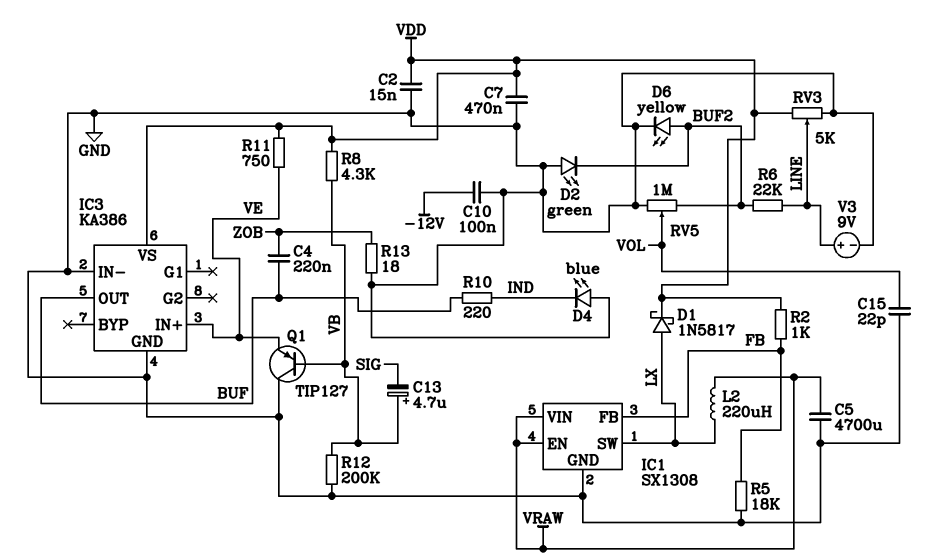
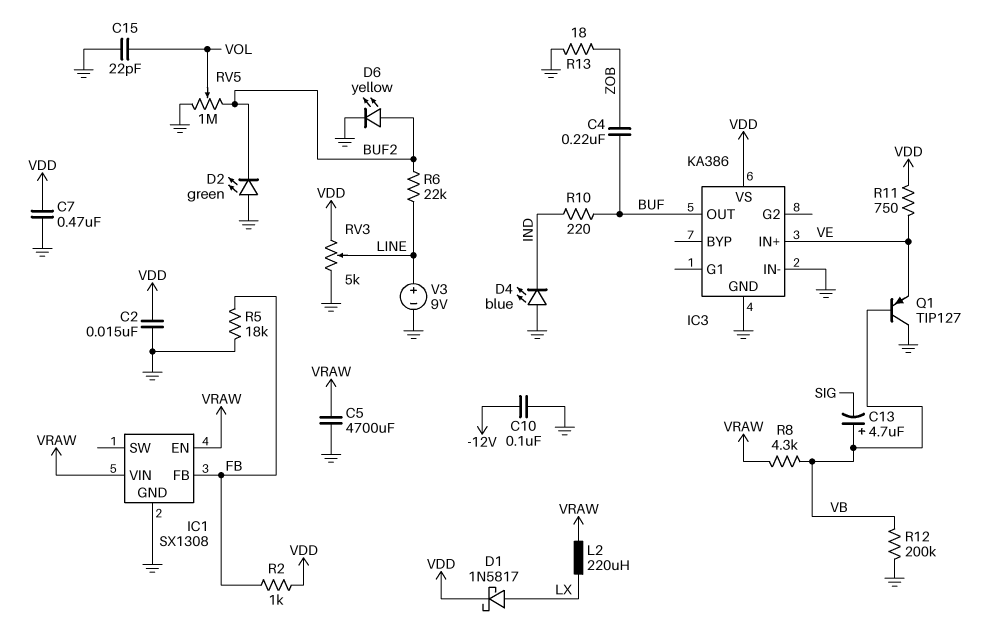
IC1 pin SW: LX -> none
R8: 4.3k (VB, VDD) -> 4.3k (VB, VRAW)

